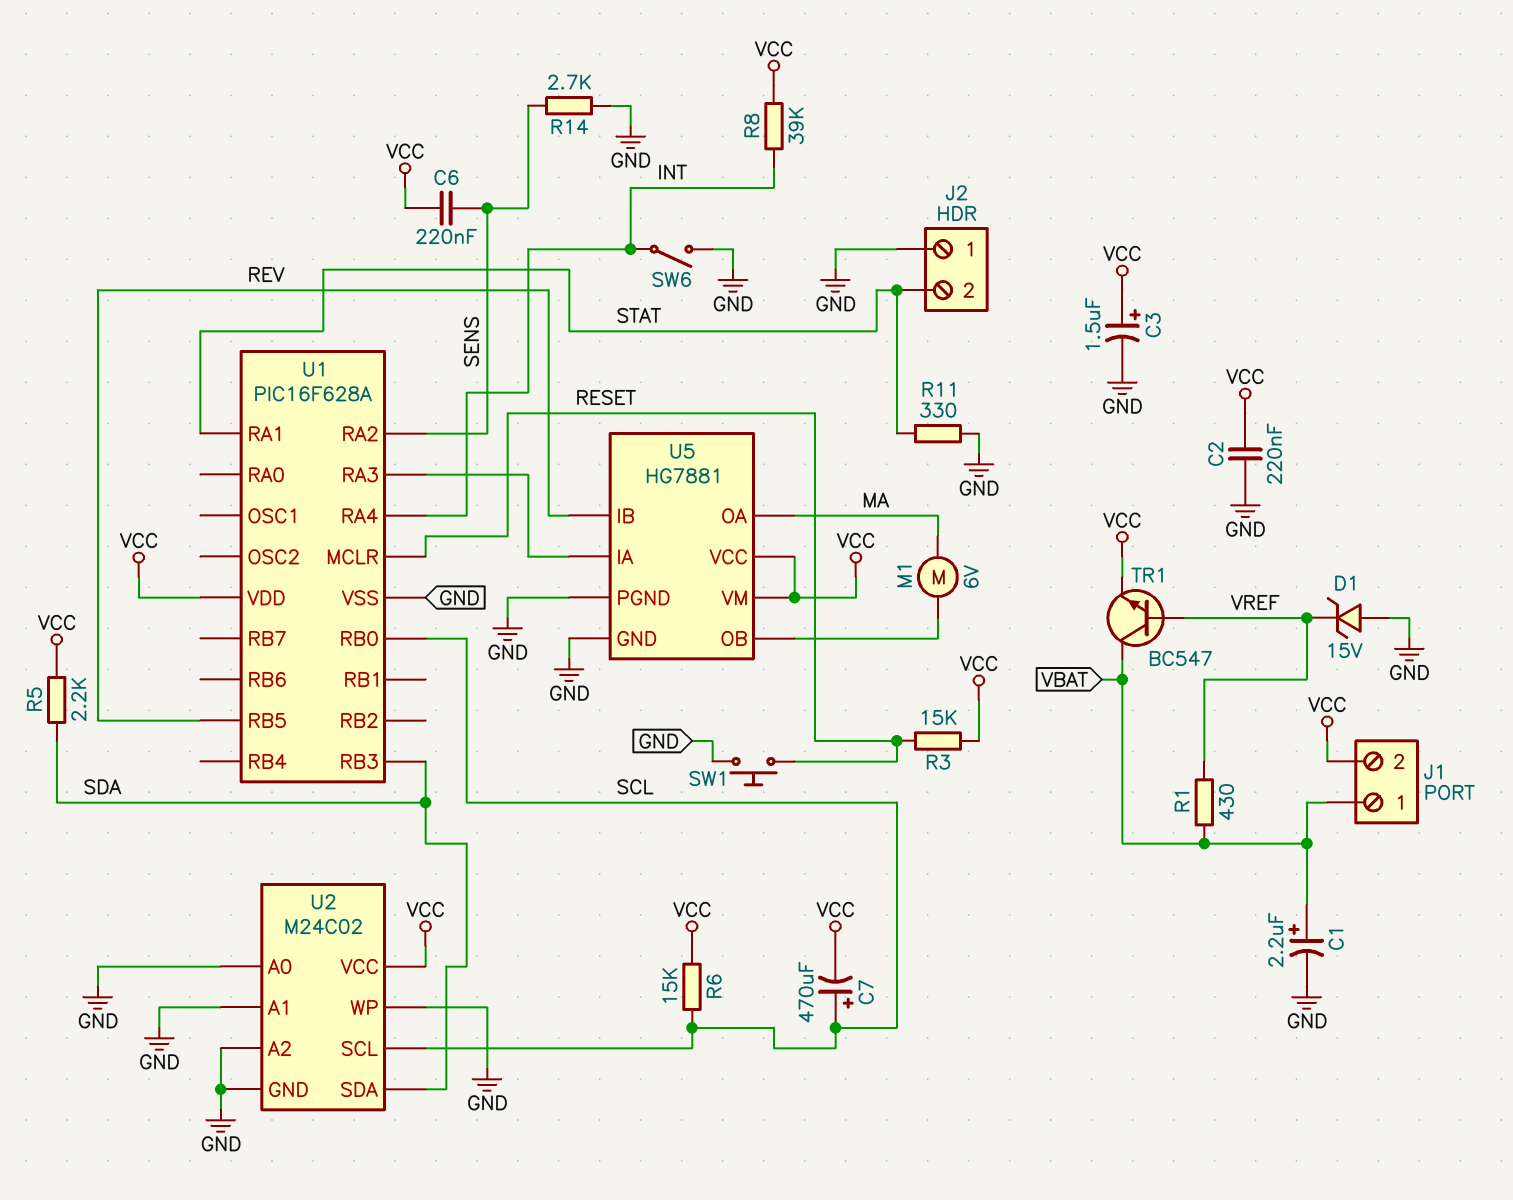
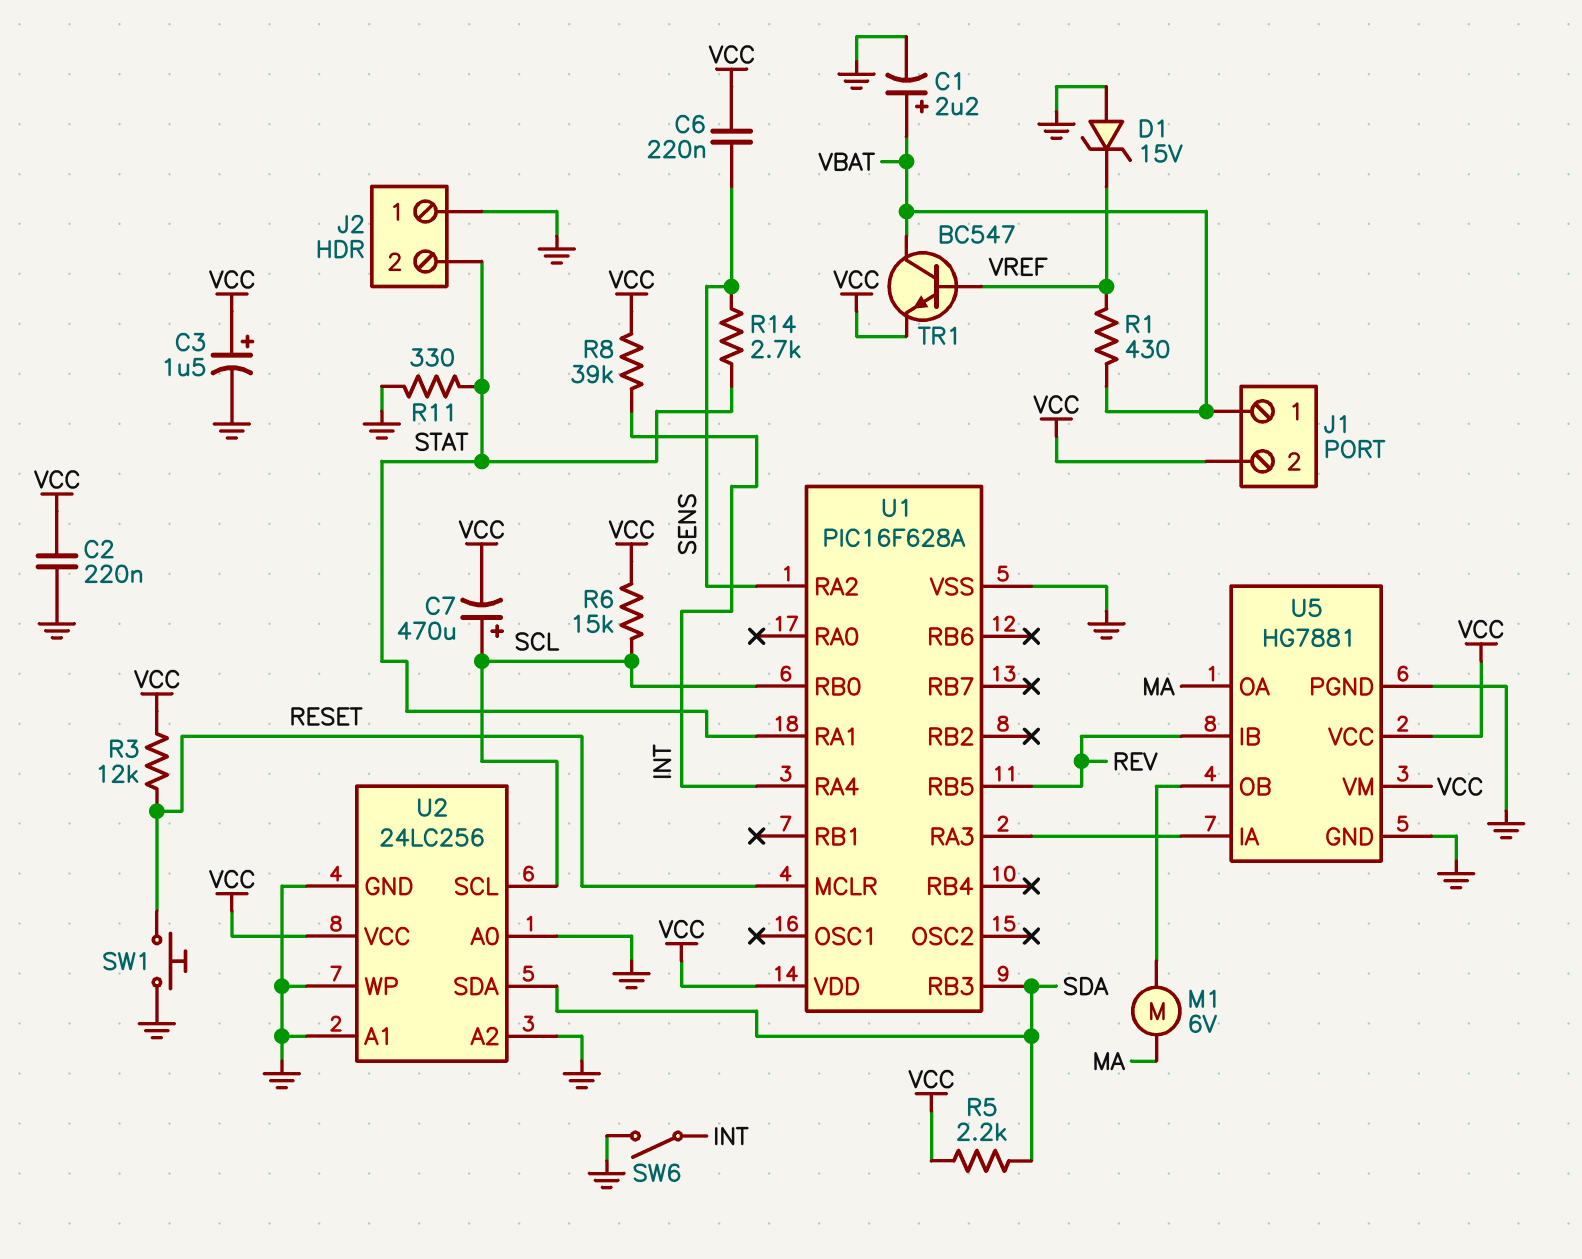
R3: 15k (RESET, VCC) -> 12k (RESET, VCC)
R14: 2.7k (GND, SENS) -> 2.7k (SENS, STAT)
U2: M24C02 -> 24LC256

